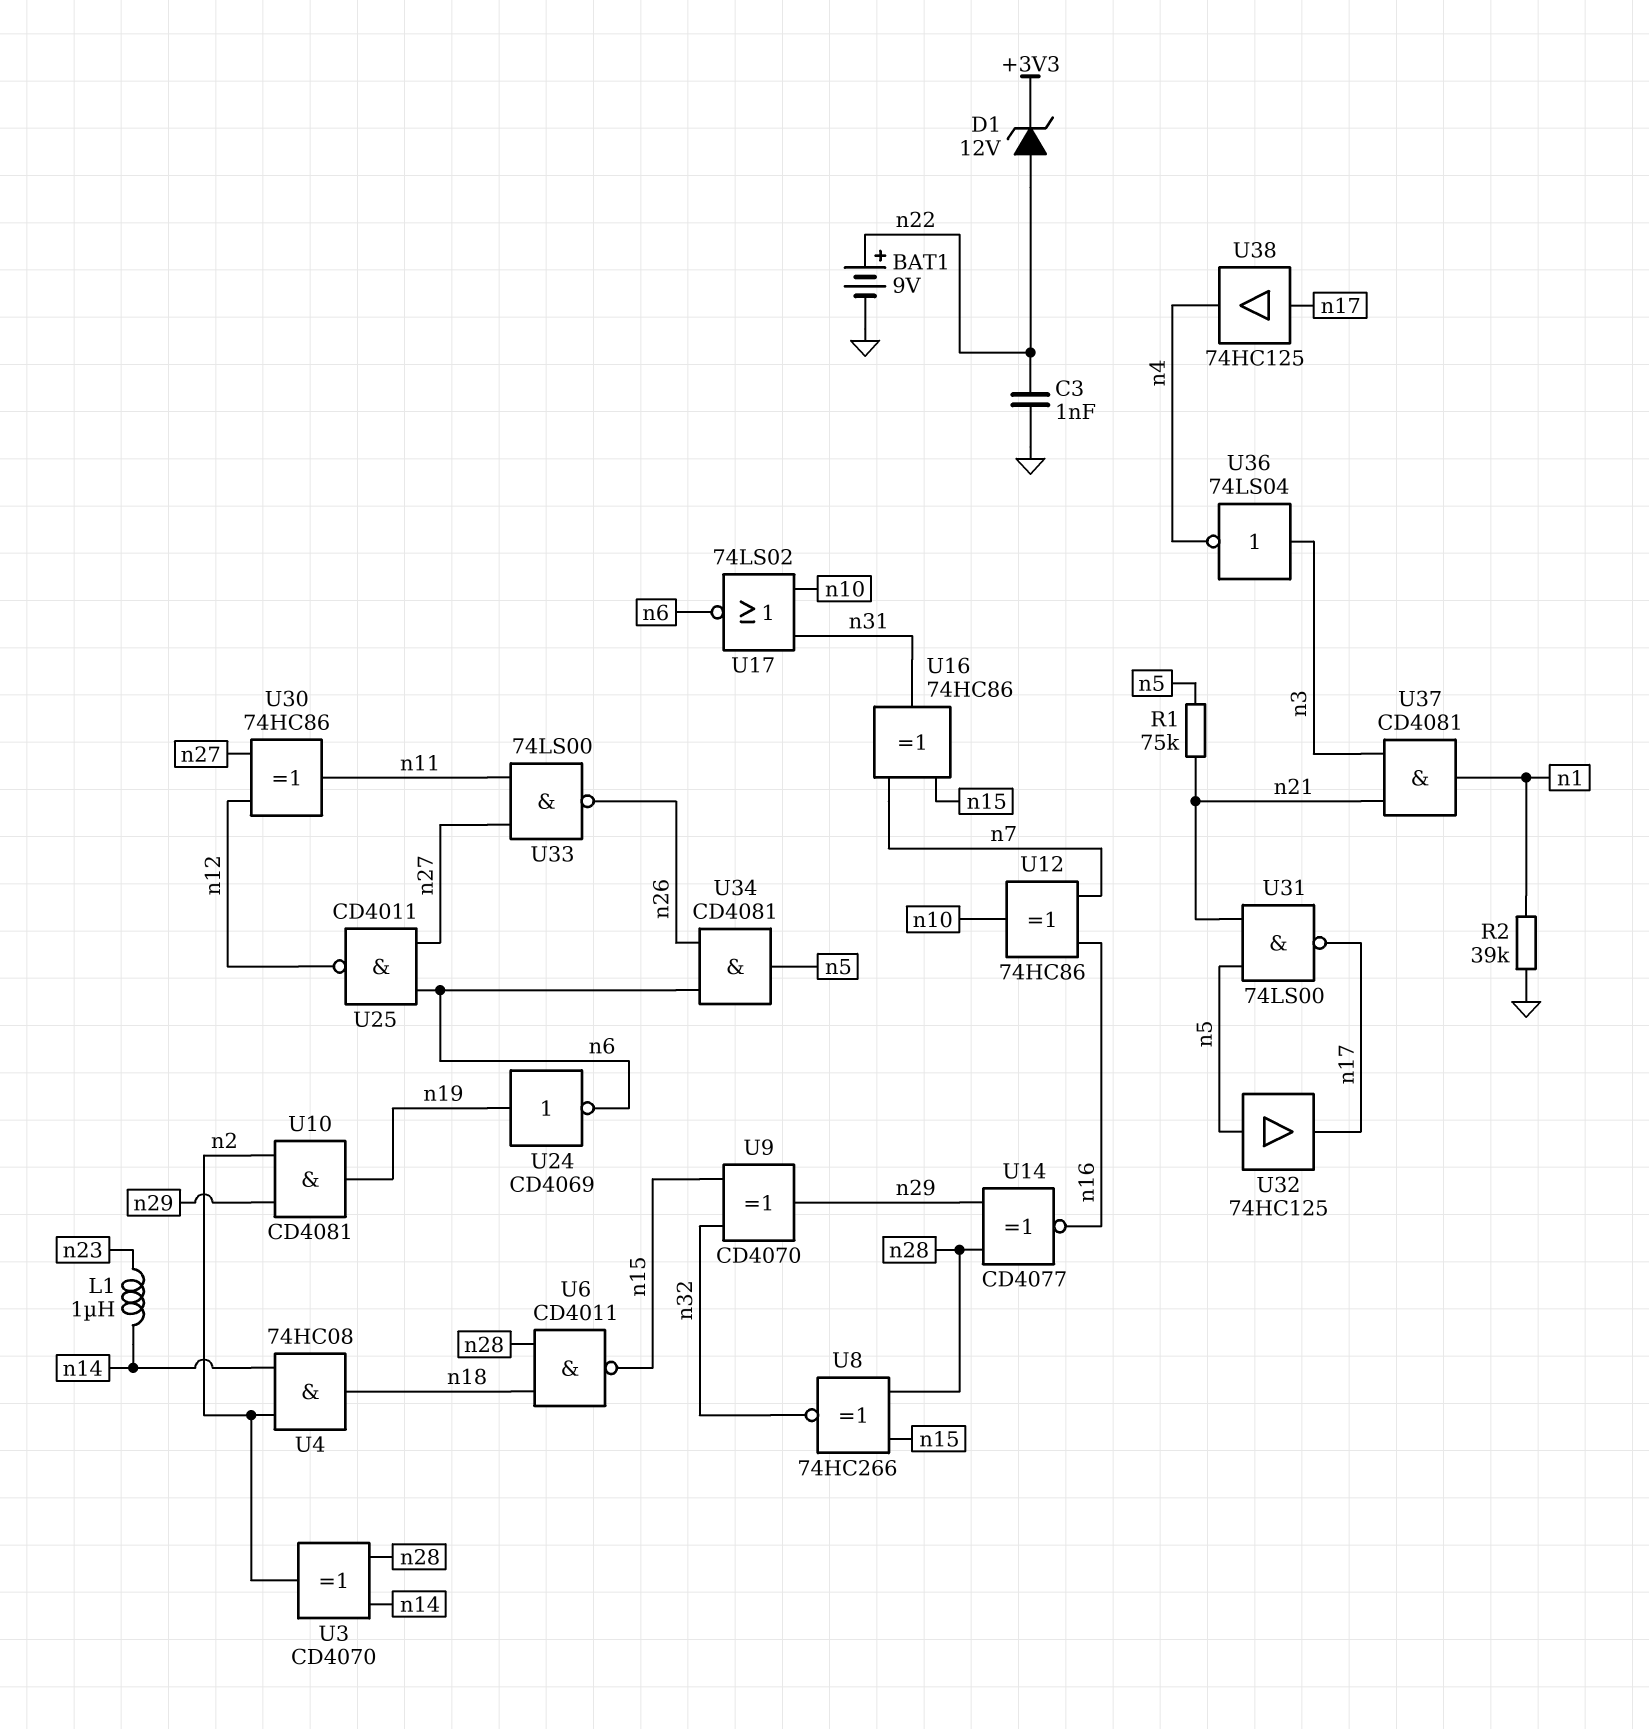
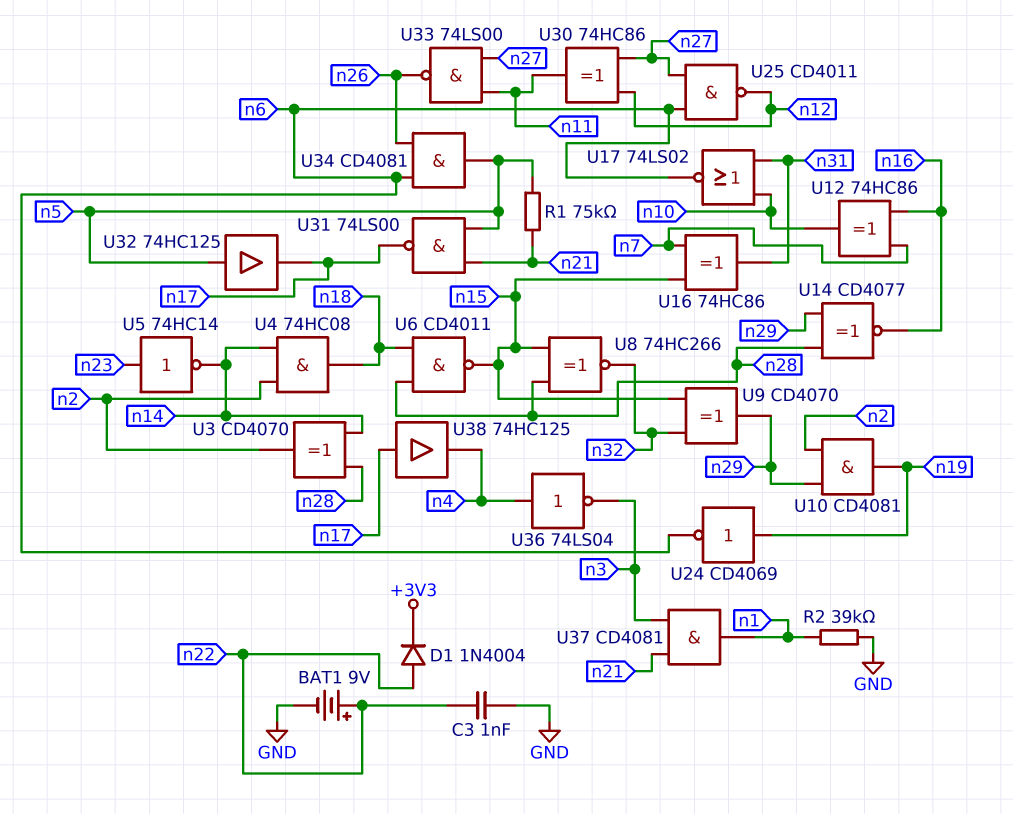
D1: zener 12V (A n22, K +3V3) -> diode 1N4004 (A n22, K +3V3)
L1: 1uH (n14, n23) -> none
U5: none -> NOT 74HC14 (in n23, out n14)
U36: NOT 74LS04 (in n3, out n4) -> NOT 74LS04 (in n4, out n3)

